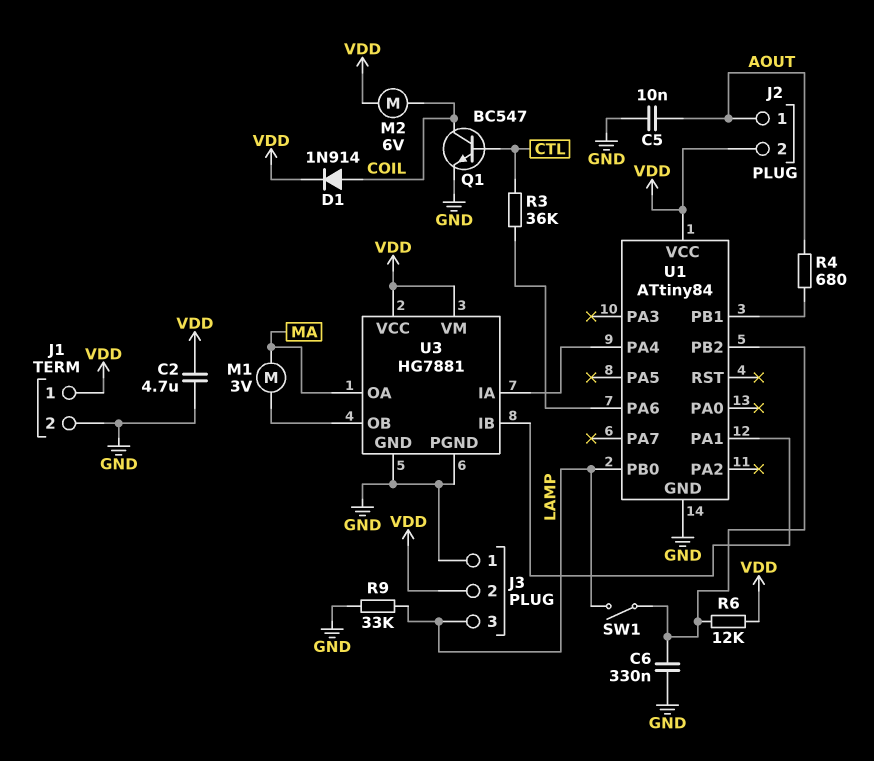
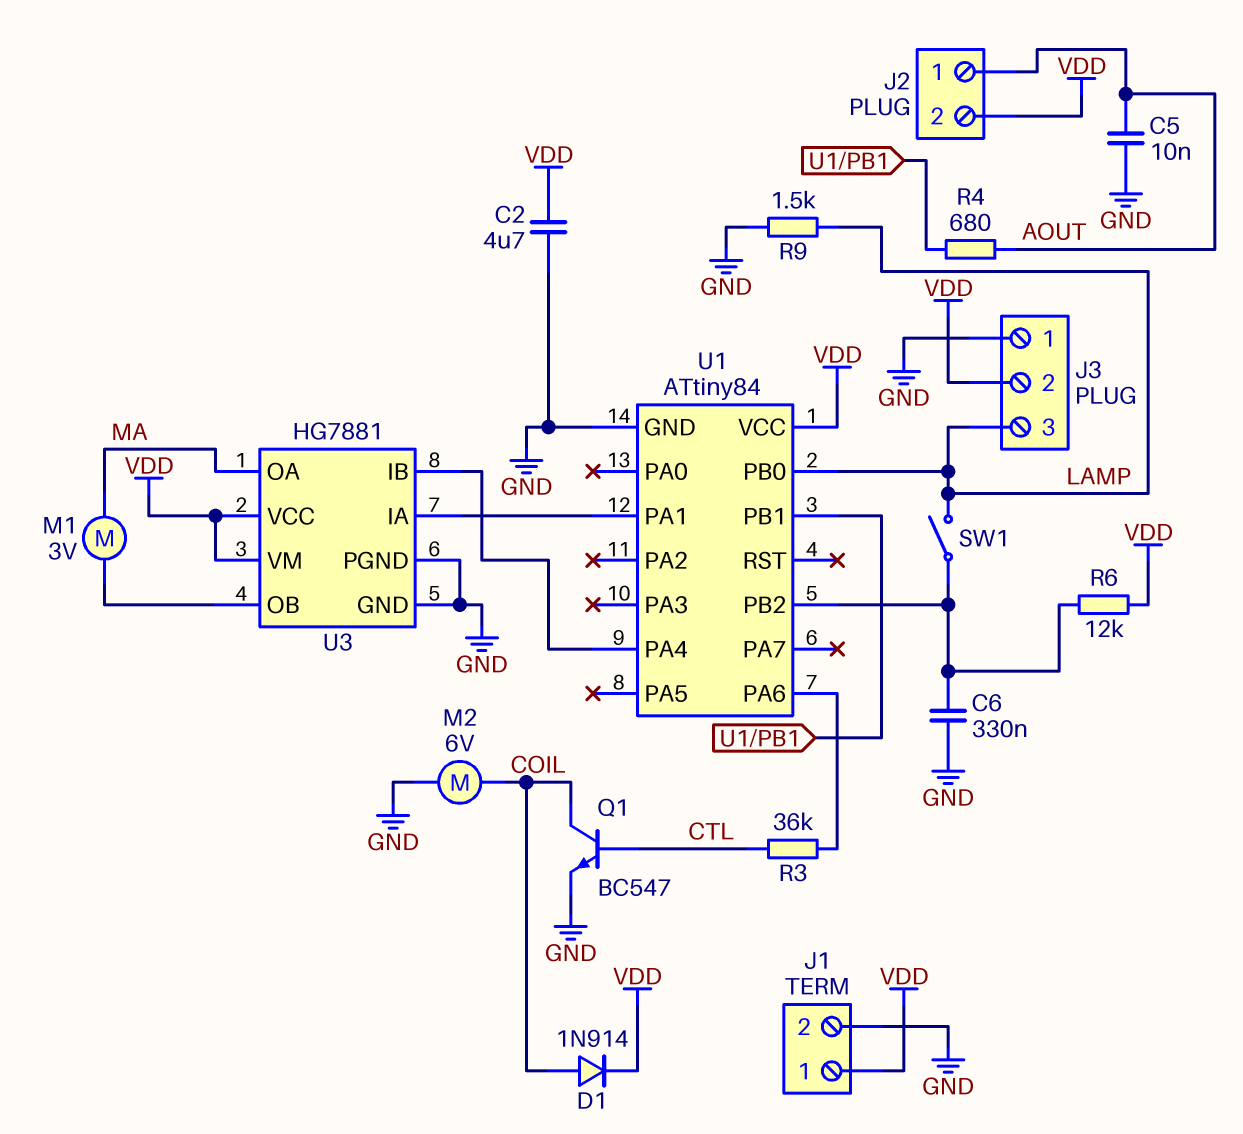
M2: motor 6V (COIL, VDD) -> motor 6V (COIL, GND)
R9: 33k (GND, LAMP) -> 1.5k (GND, LAMP)
U3 pin IA: U1/PA4 -> U1/PA1
U3 pin IB: U1/PA1 -> U1/PA4

